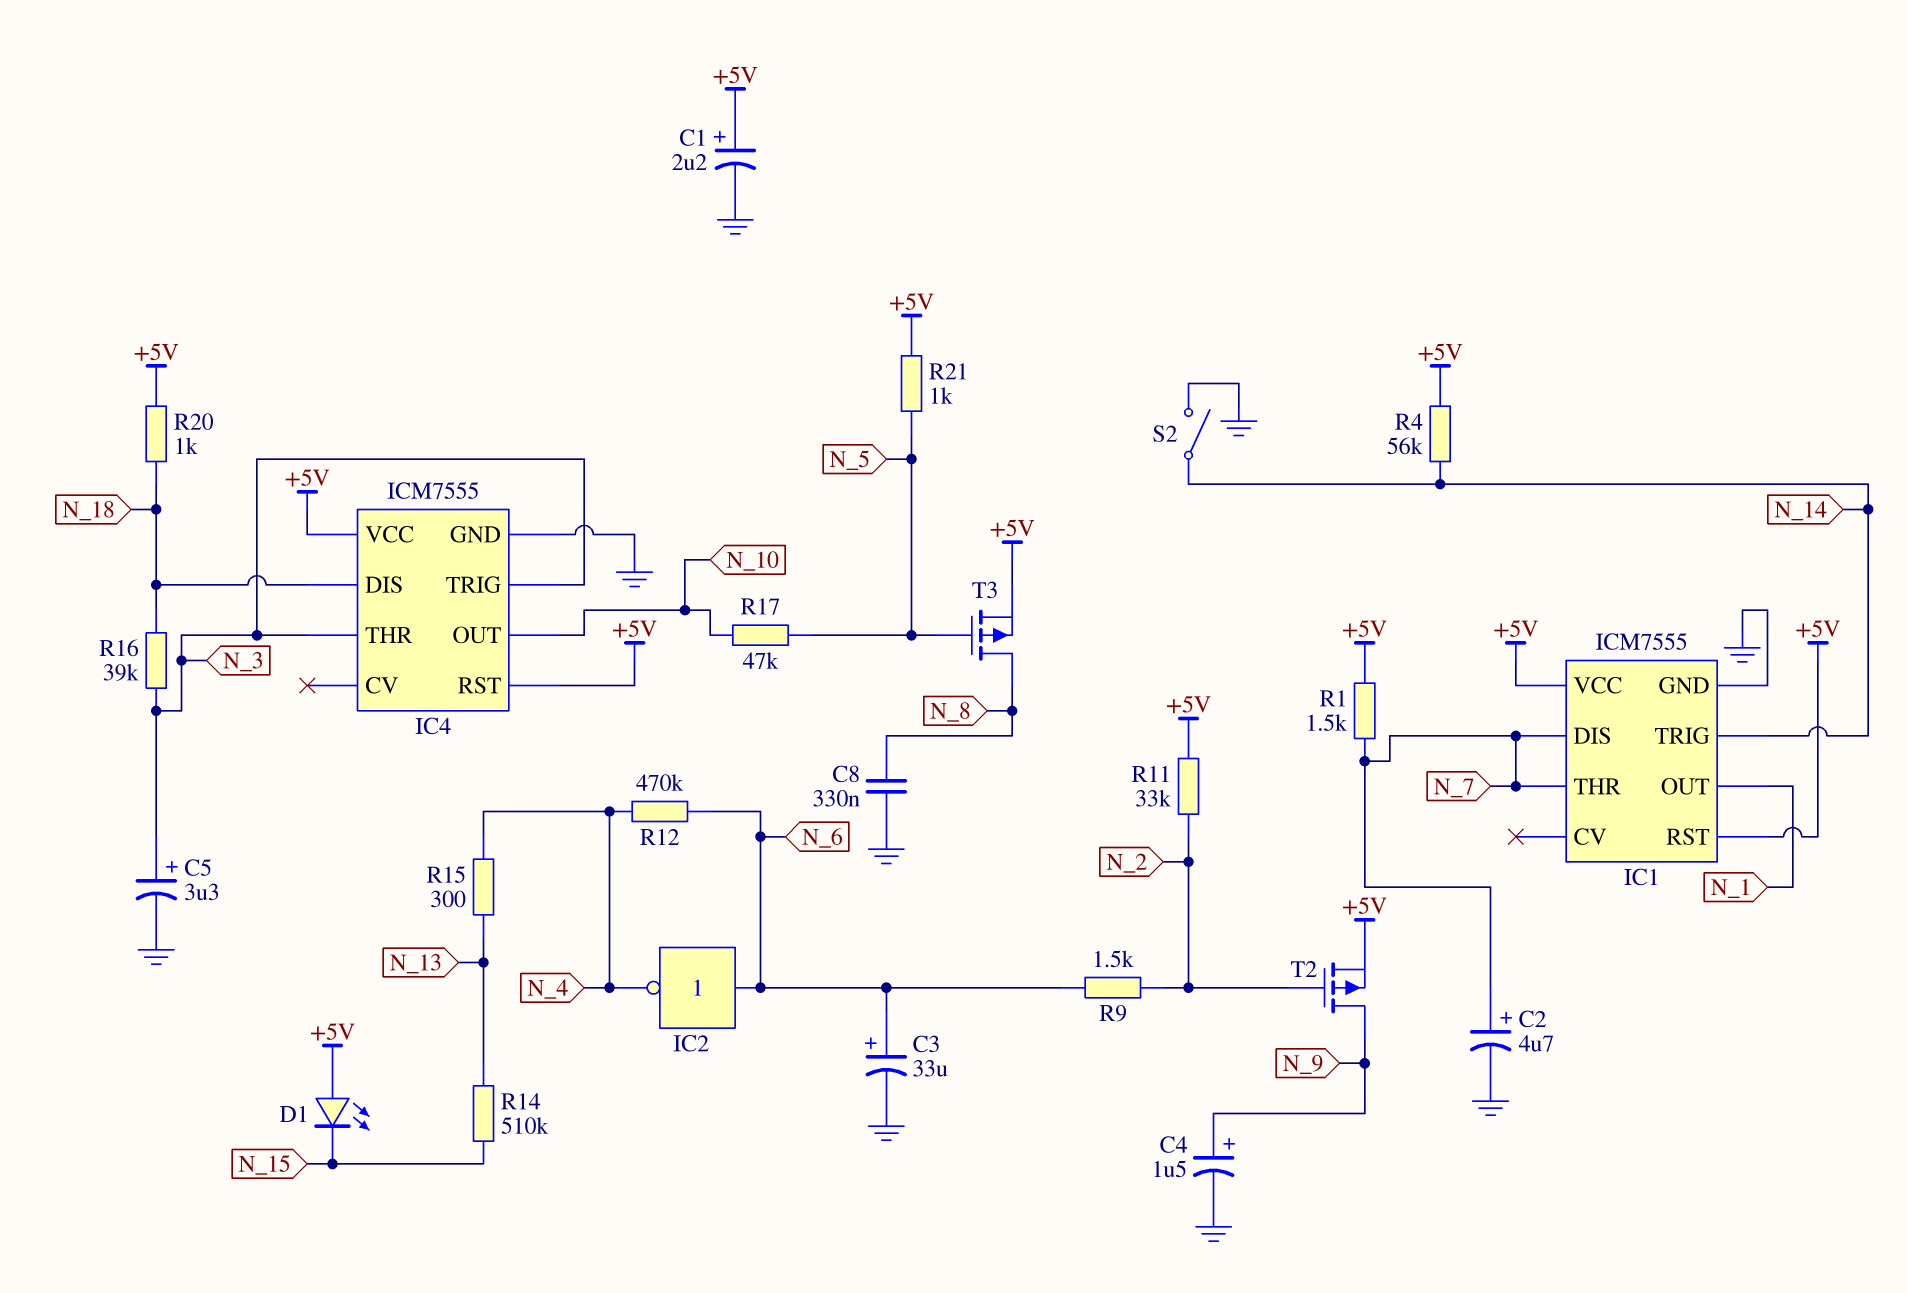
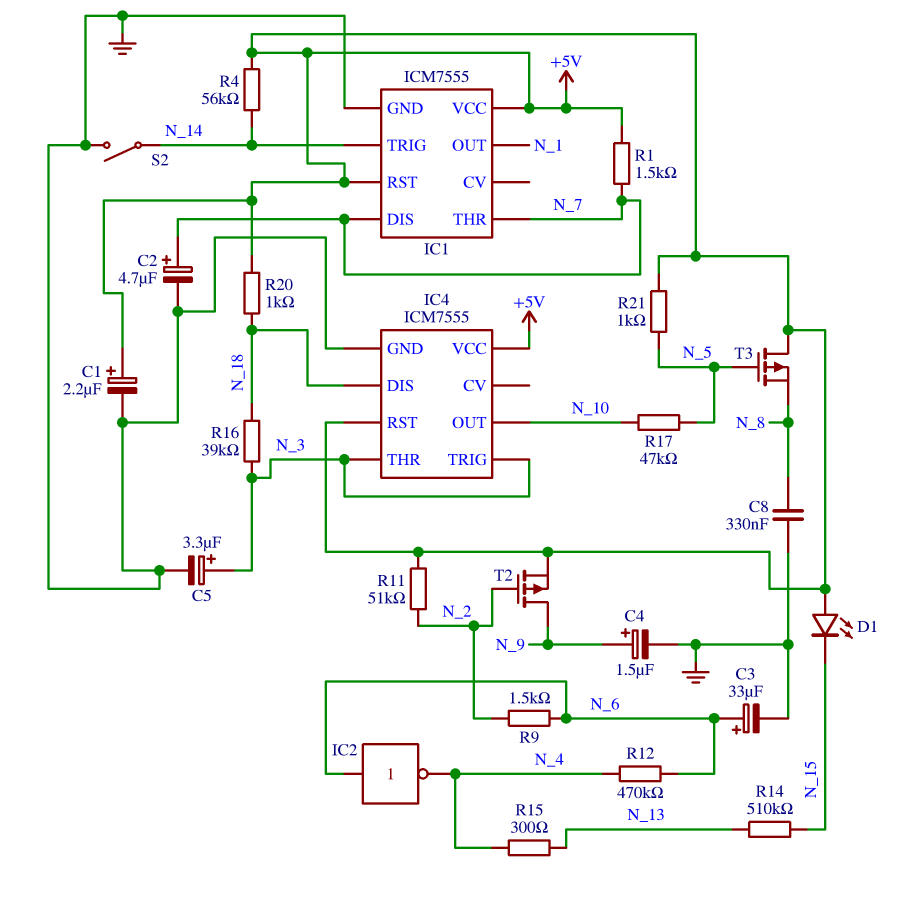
R11: 33k (+5V, N_2) -> 51k (+5V, N_2)
T3: PMOS (G N_5, D N_8, S +5V) -> PMOS (G N_5, D +5V, S N_8)

